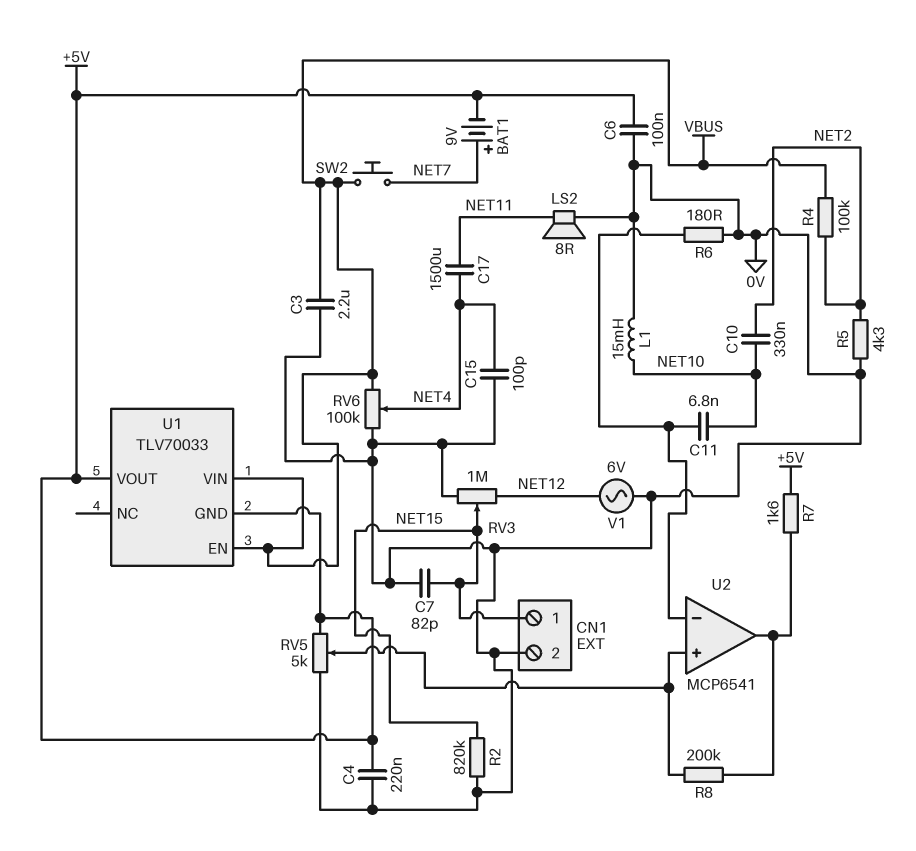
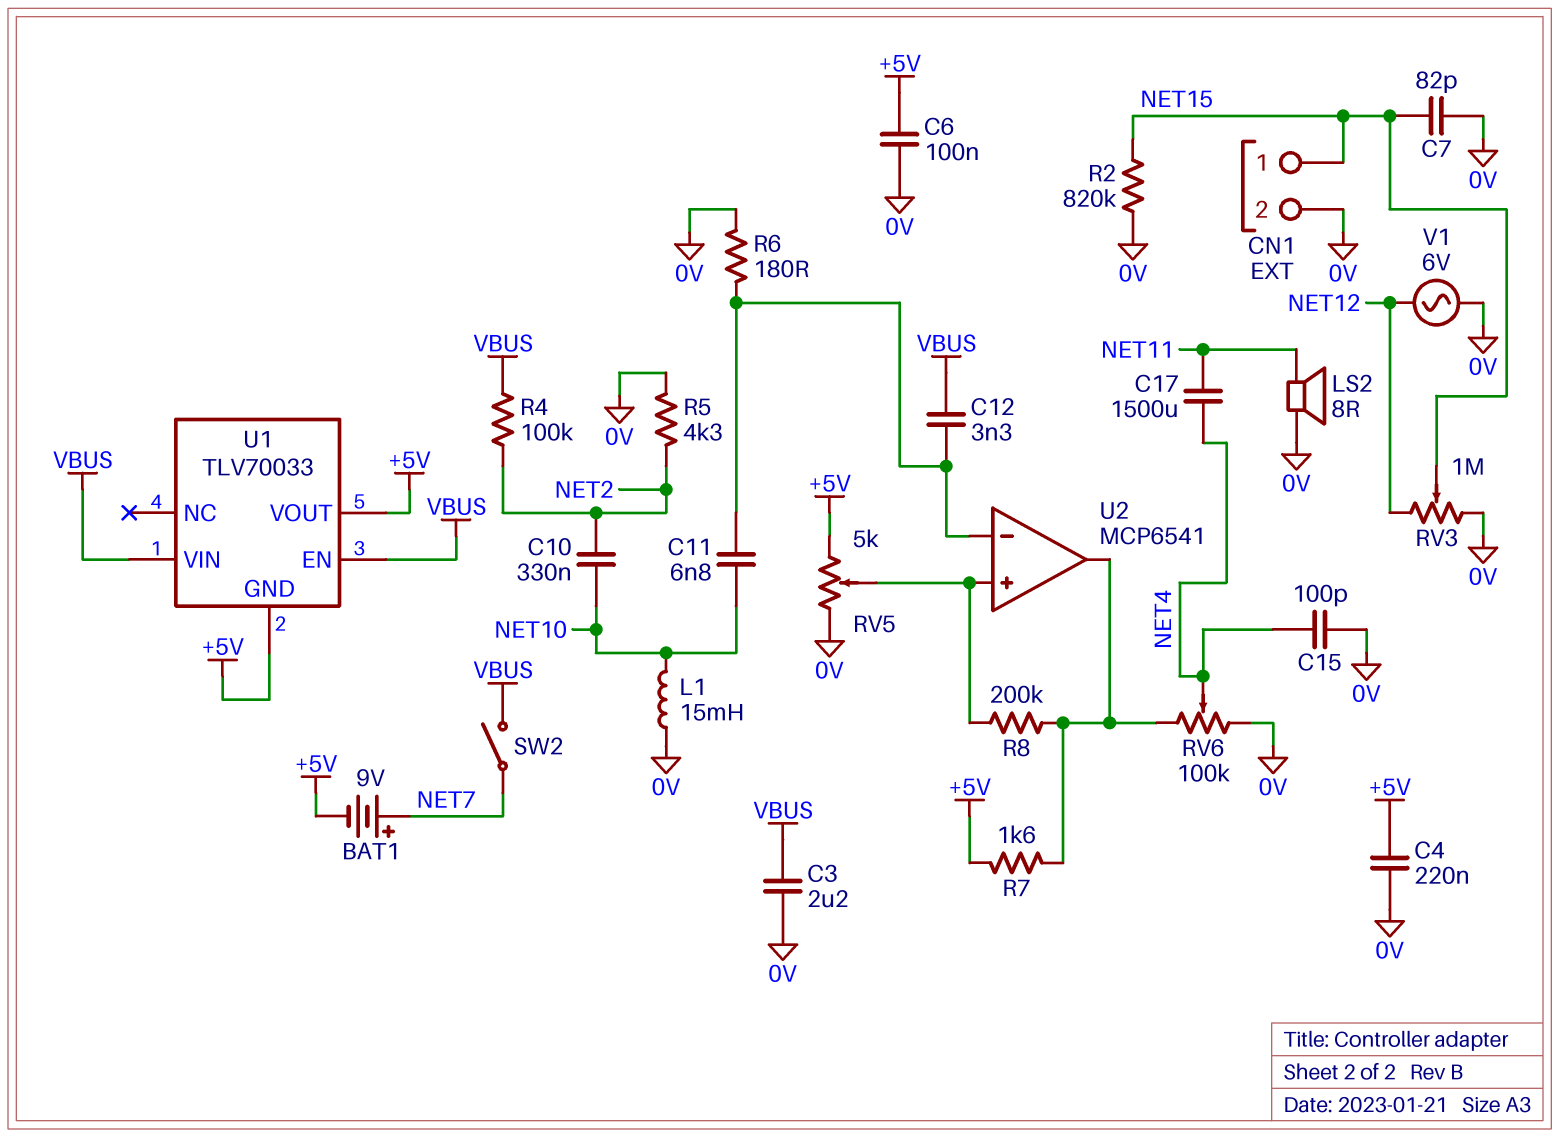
C12: none -> 3.3nF (U2/in-, VBUS)
RV6: 100k (0V, VBUS, wiper NET4) -> 100k (0V, U2/out, wiper NET4)
SW2: button (NET7, VBUS) -> switch (NET7, VBUS)

